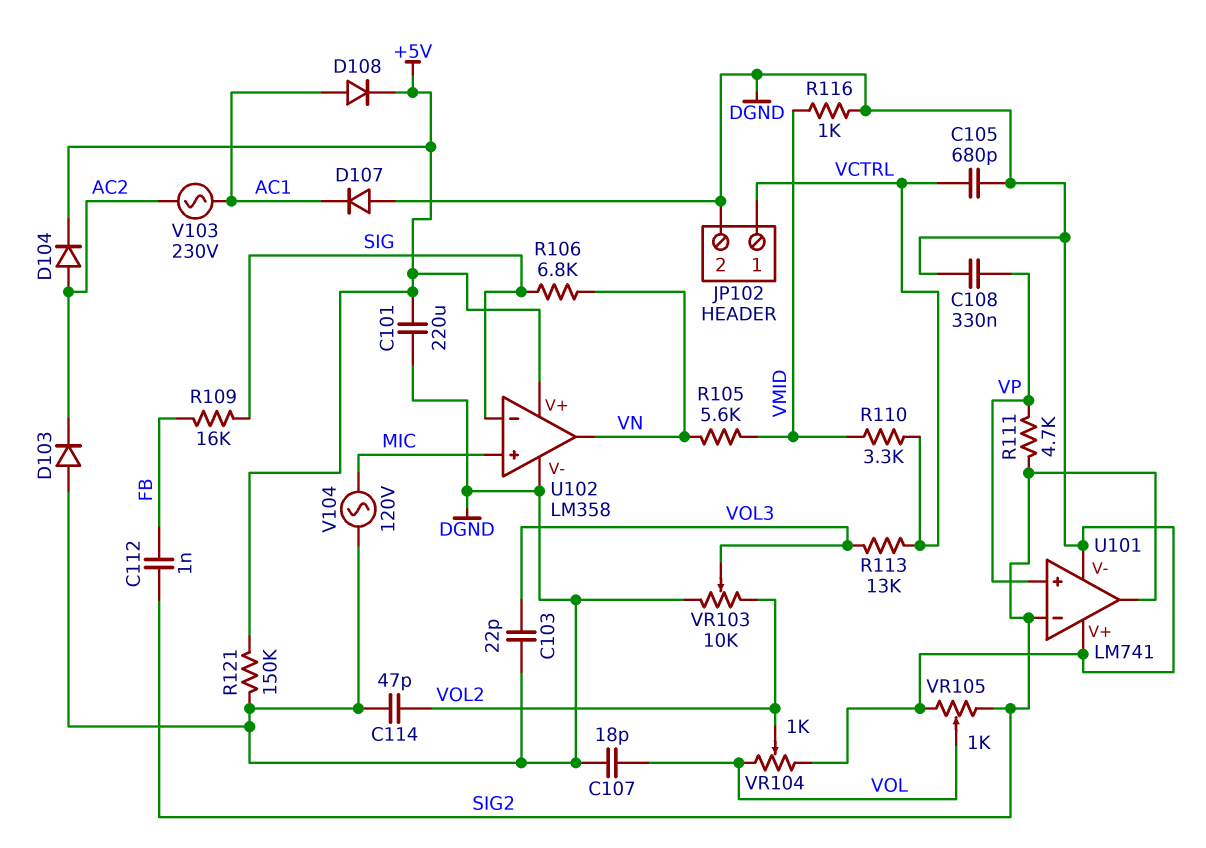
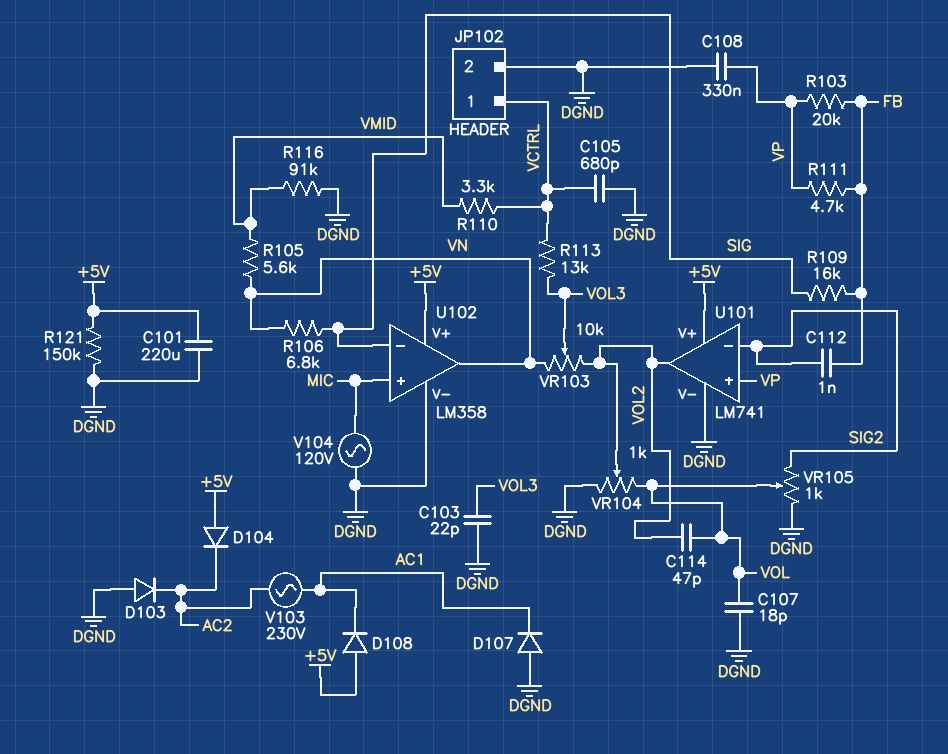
C114: 47pF (DGND, VOL2) -> 47pF (VOL, VOL2)
D104: diode (A AC2, K +5V) -> diode (A +5V, K AC2)
D108: diode (A AC1, K +5V) -> diode (A +5V, K AC1)
R103: none -> 20k (FB, VP)
R111: 4.7k (SIG2, VP) -> 4.7k (FB, VP)
R116: 1k (DGND, VMID) -> 91k (DGND, VMID)
U101 pin V+: DGND -> +5V
U101 pin out: SIG2 -> VOL2
VR103: 10k (DGND, VOL2, wiper VOL3) -> 10k (VN, VOL2, wiper VOL3)

